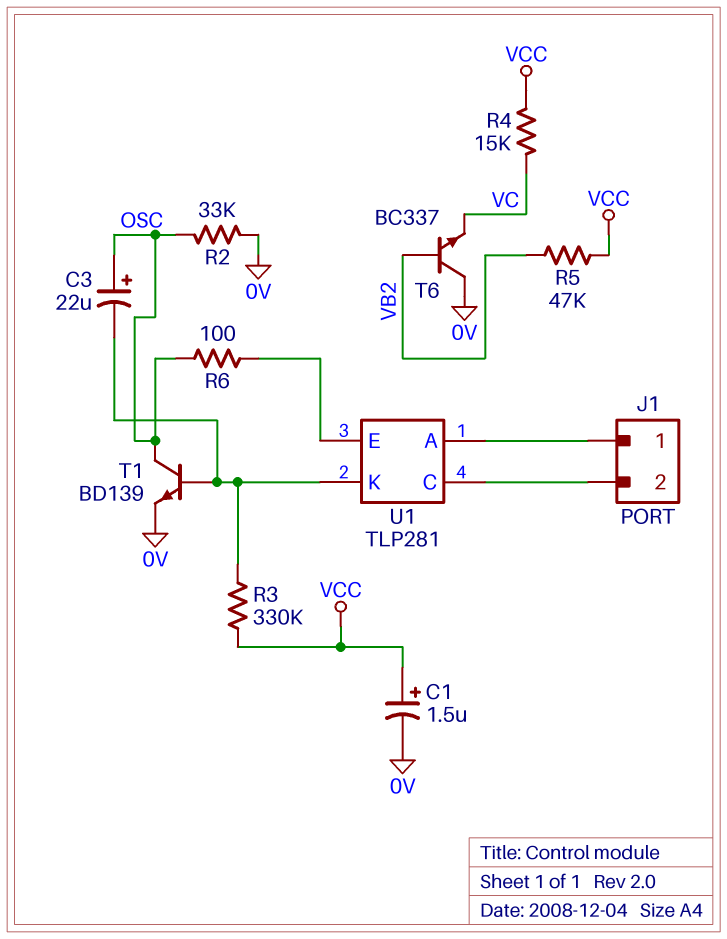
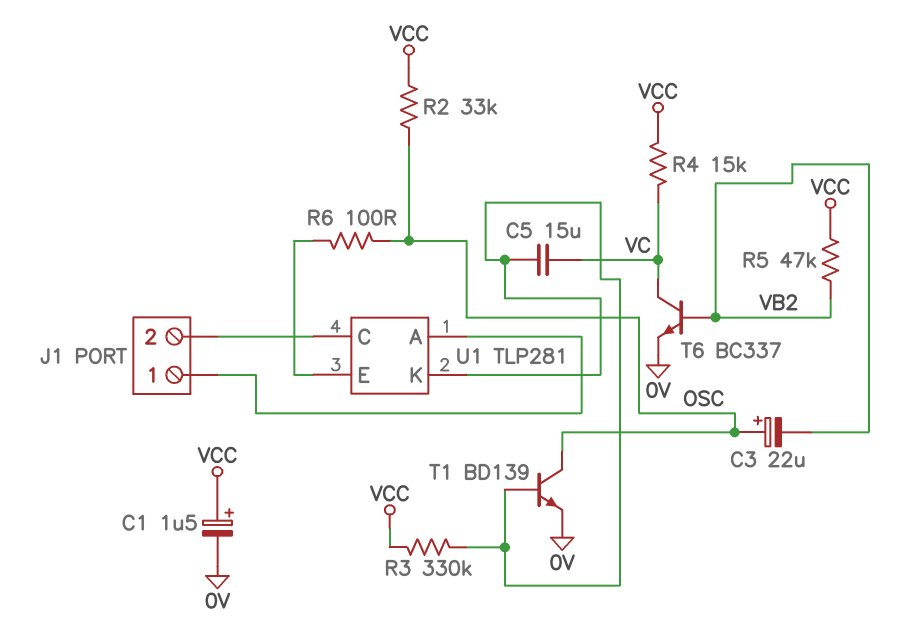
C3: 22uF (plus OSC, minus U1/K) -> 22uF (plus OSC, minus VB2)
C5: none -> 15uF (U1/K, VC)
R2: 33k (0V, OSC) -> 33k (OSC, VCC)
T6: NPN BC337 (B VB2, C 0V, E VC) -> NPN BC337 (B VB2, C VC, E 0V)

